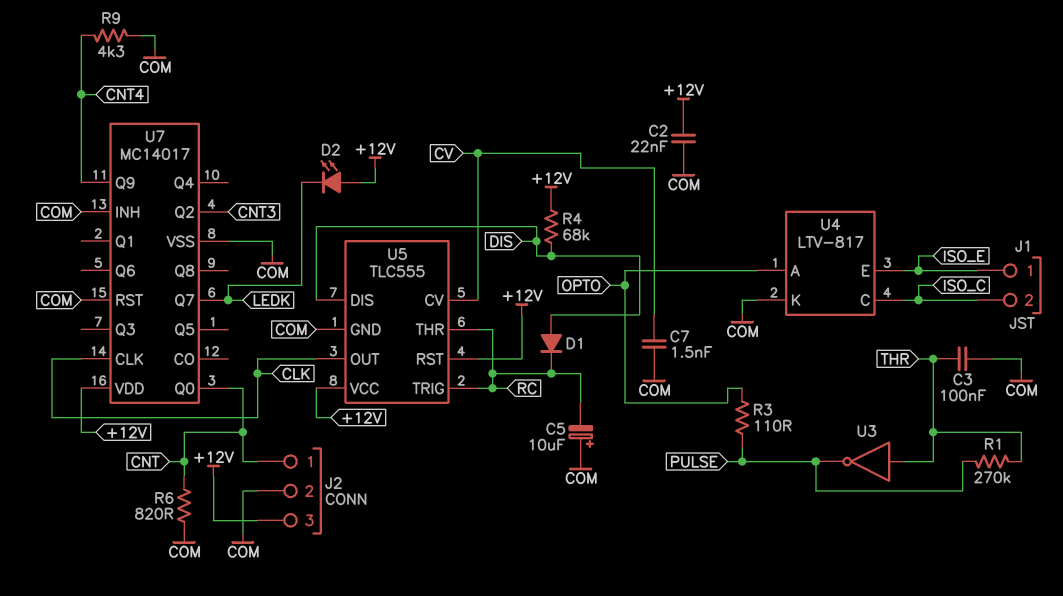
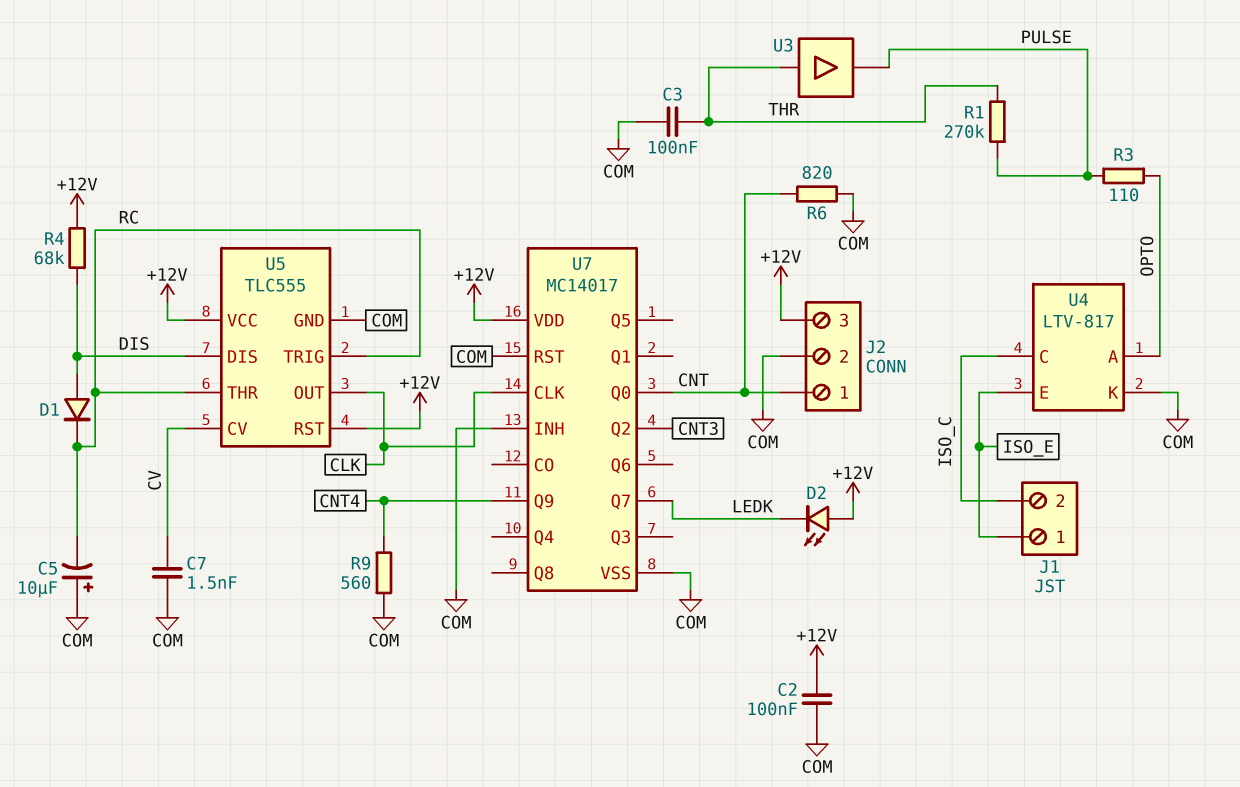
C2: 22nF (+12V, COM) -> 100nF (+12V, COM)
R9: 4.3k (CNT4, COM) -> 560 (CNT4, COM)
U3: NOT (in THR, out PULSE) -> buffer (in THR, out PULSE)

